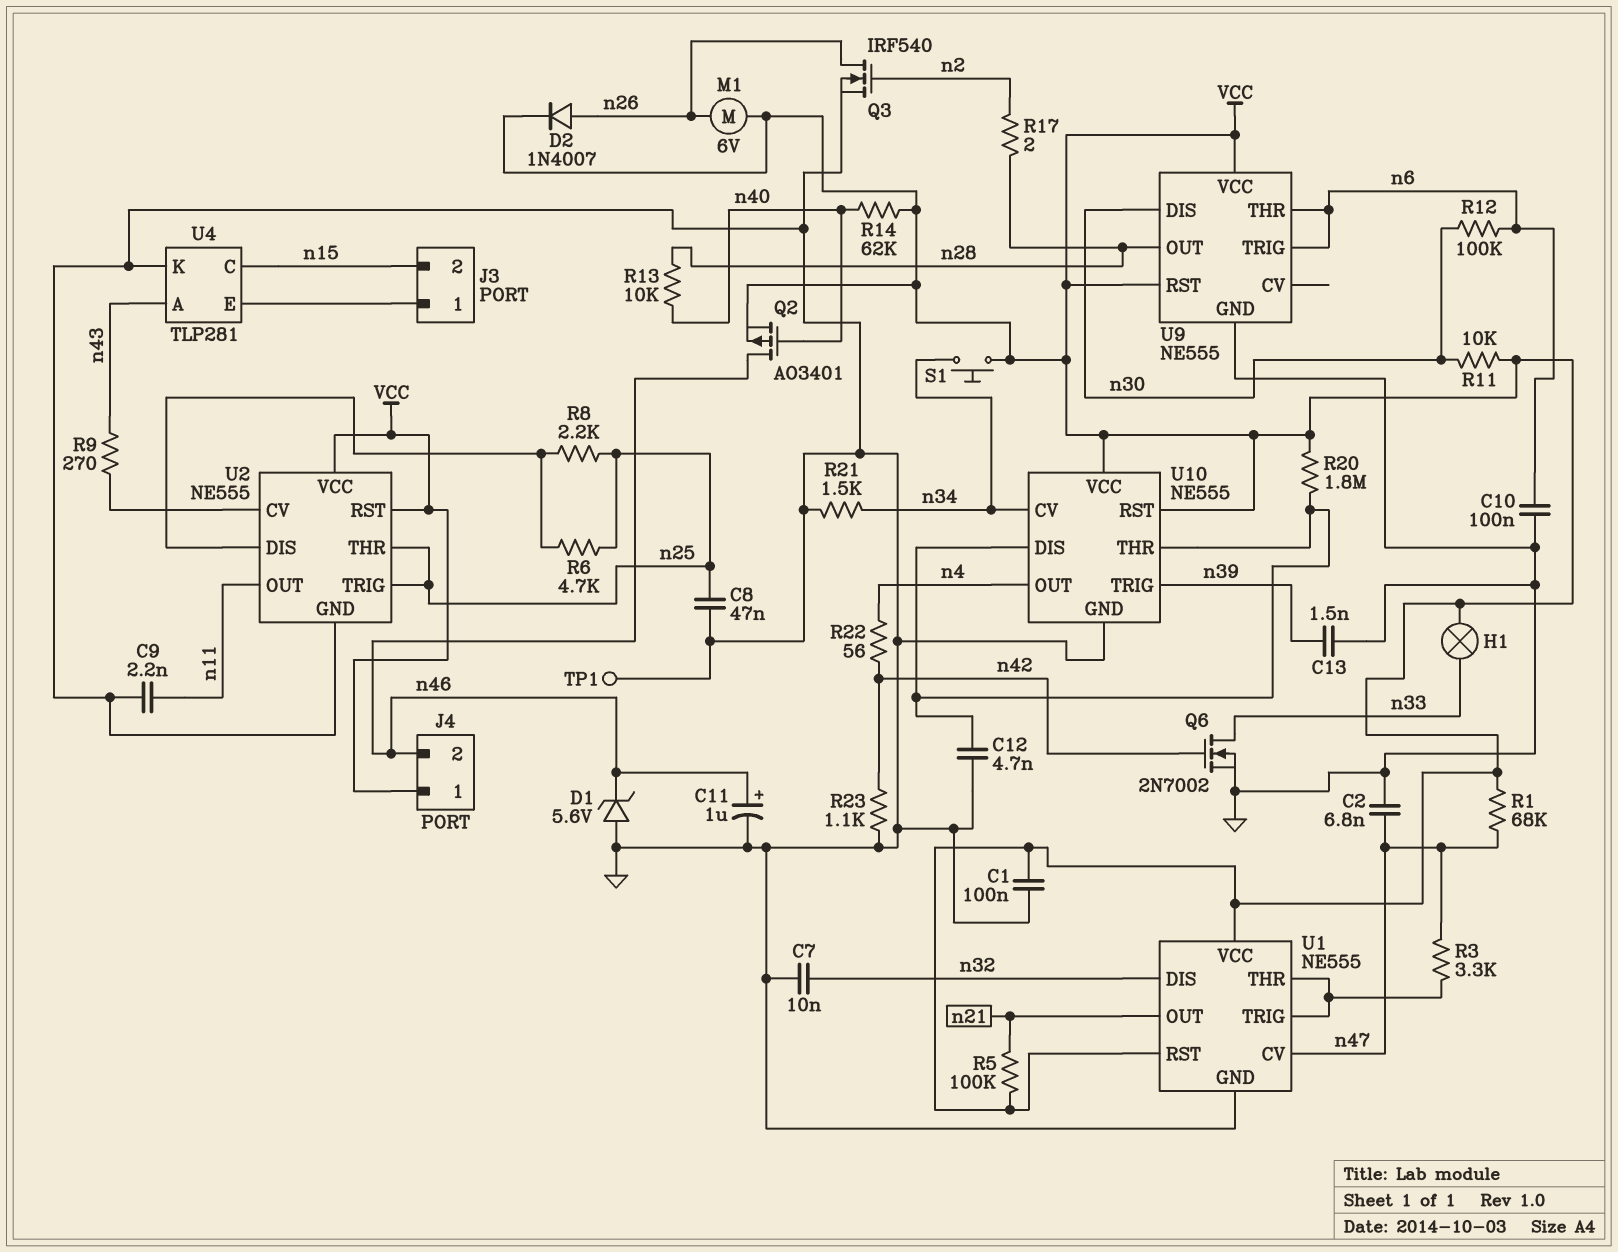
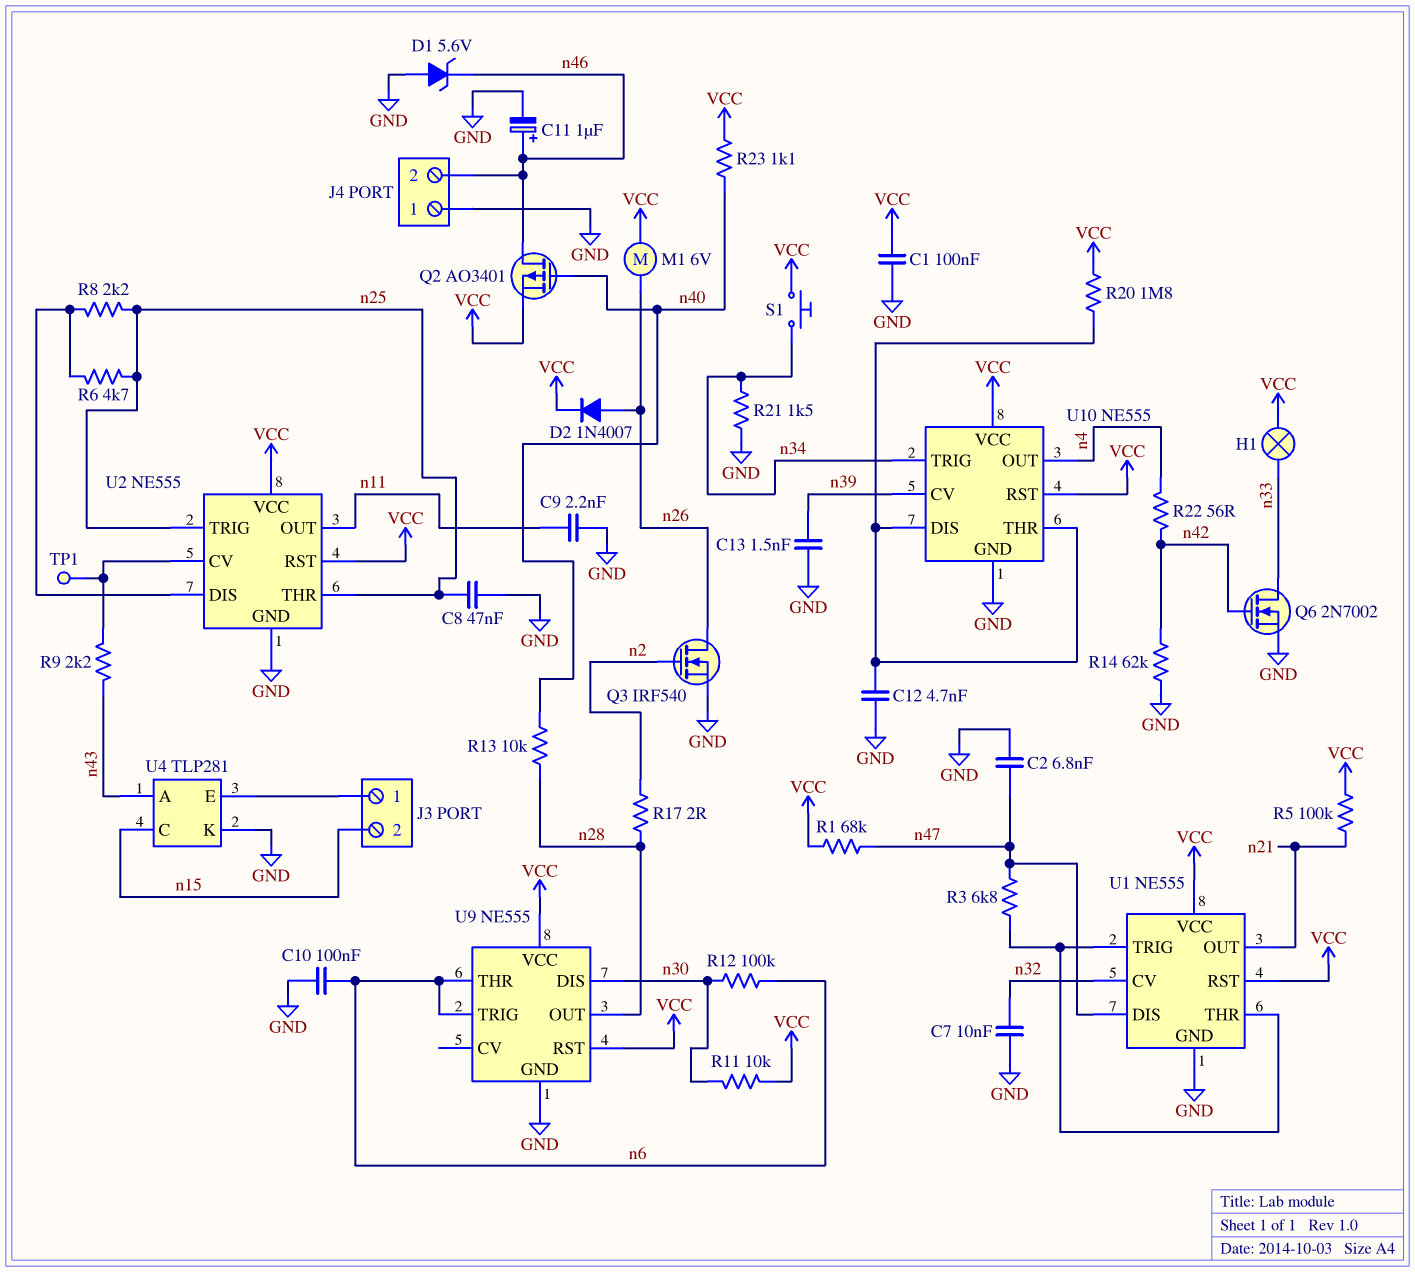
J4 pin 1: VCC -> GND
R3: 3.3k (U1/THR, n47) -> 6.8k (U1/THR, n47)
R9: 270 (U2/CV, n43) -> 2.2k (U2/CV, n43)
R14: 62k (VCC, n40) -> 62k (GND, n42)
R23: 1.1k (GND, n42) -> 1.1k (VCC, n40)
TP1: test point (GND) -> test point (U2/CV)
U1 pin CV: n47 -> n32
U1 pin DIS: n32 -> n47
U10 pin CV: n34 -> n39
U10 pin TRIG: n39 -> n34

